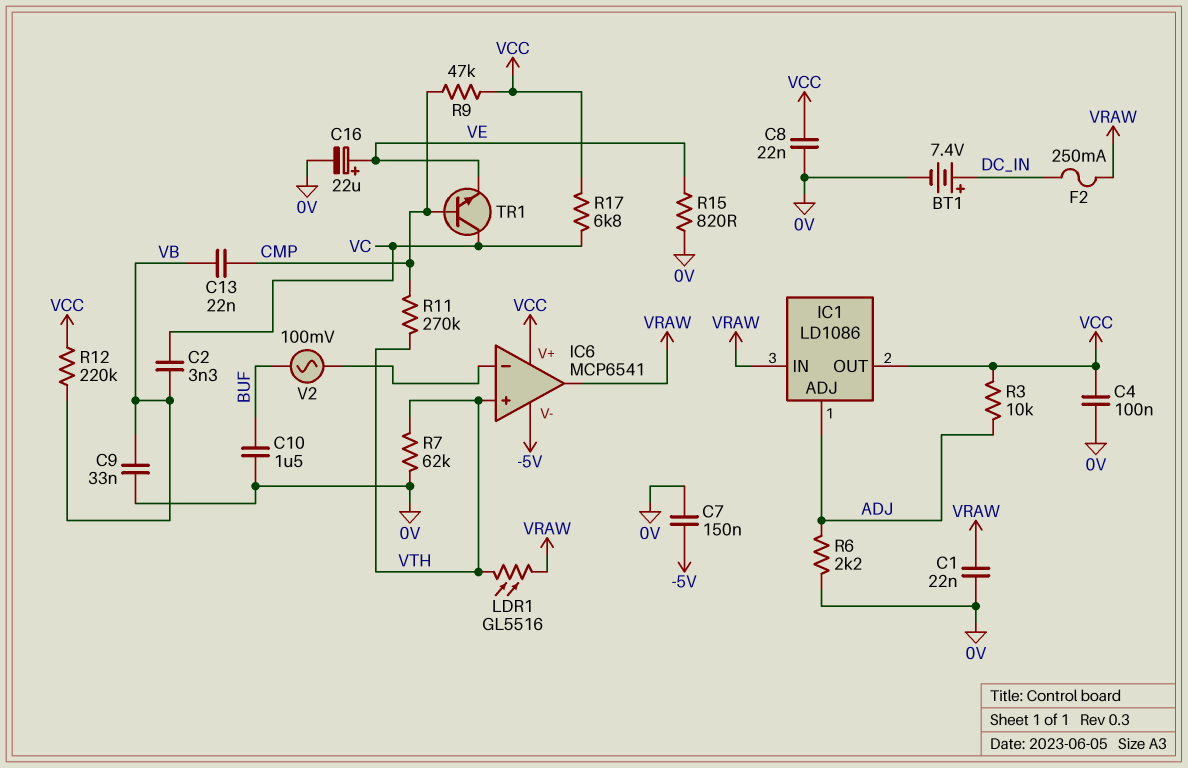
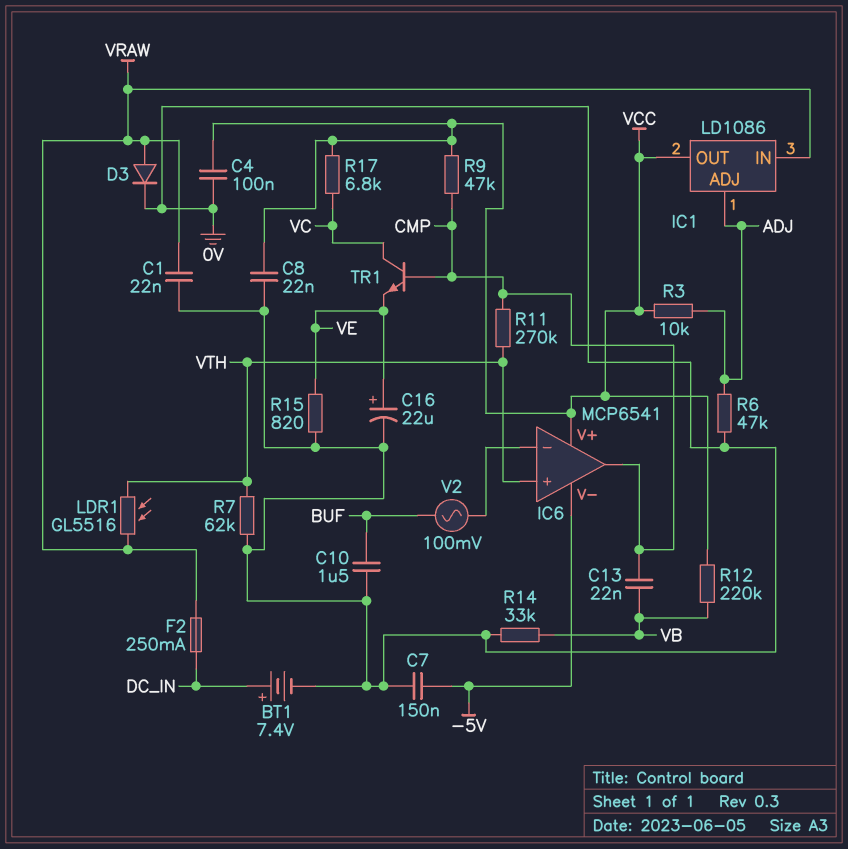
C2: 3.3nF (VB, VC) -> none
C9: 33nF (0V, VB) -> none
D3: none -> diode (A VRAW, K 0V)
IC6 pin out: VRAW -> CMP
R6: 2.2k (0V, ADJ) -> 47k (0V, ADJ)
R14: none -> 33k (0V, VB)

